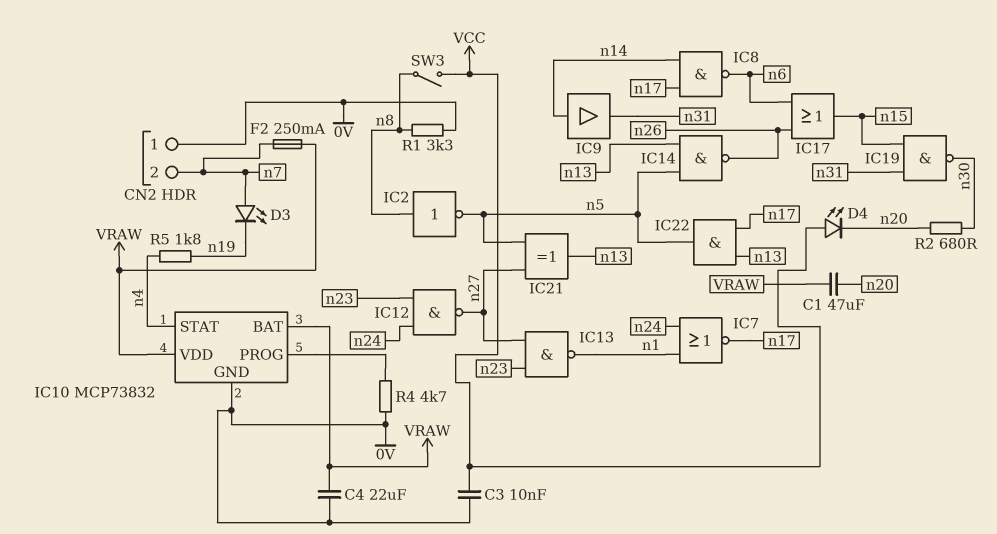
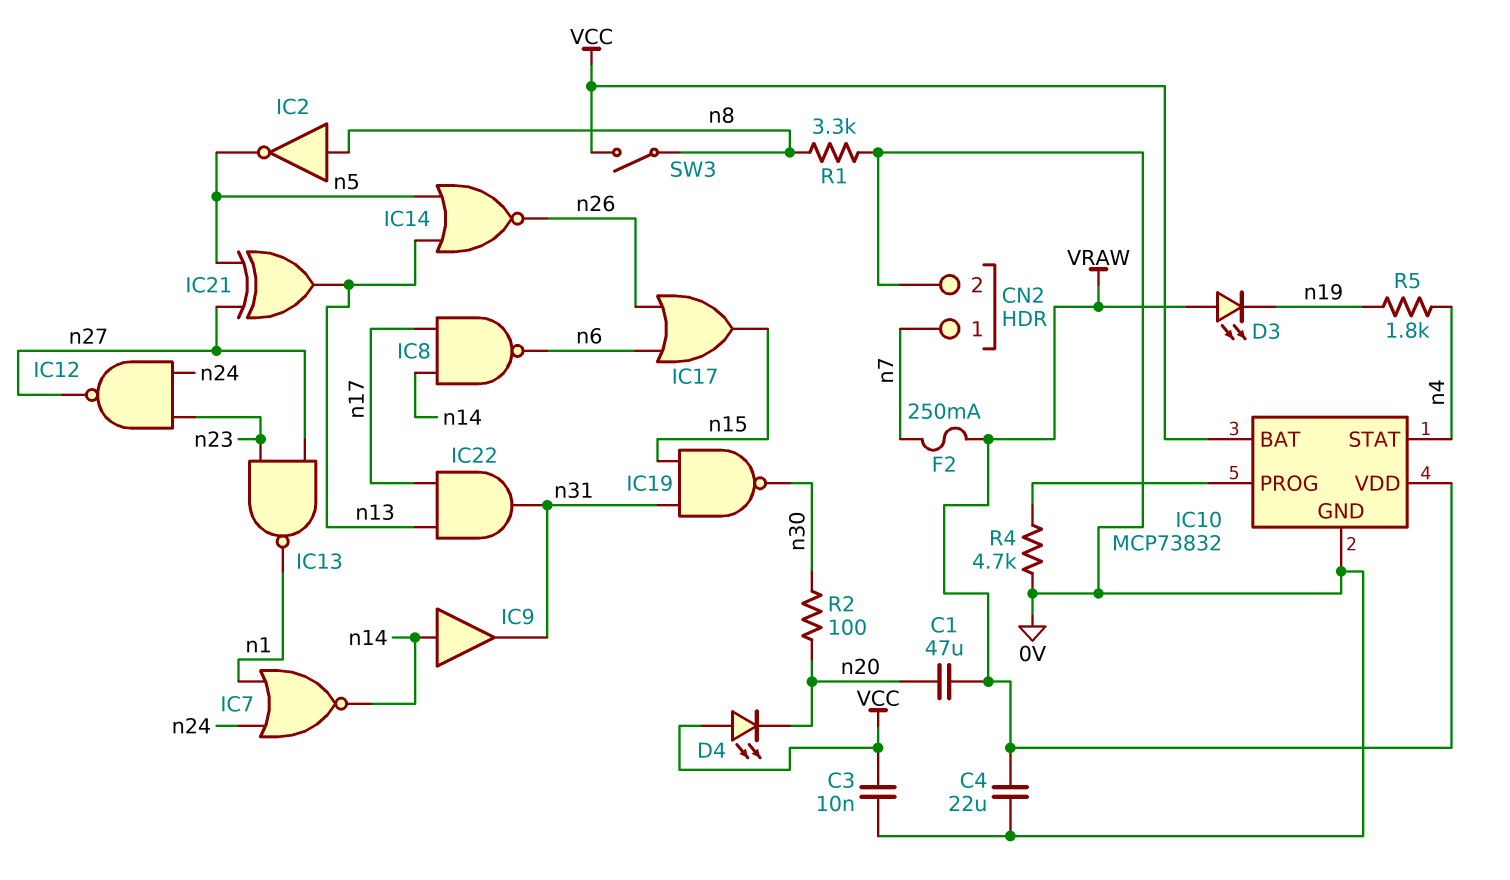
CN2 pin 1: 0V -> n7
CN2 pin 2: n7 -> 0V
D3: LED (A n7, K n19) -> LED (A VRAW, K n19)
IC7: NOR (in n1, in n24, out n17) -> NOR (in n1, in n24, out n14)
IC10 pin BAT: VRAW -> VCC
IC14: NAND (in n5, in n13, out n26) -> NOR (in n5, in n13, out n26)
IC22: AND (in n13, in n17, out n5) -> AND (in n13, in n17, out n31)
R2: 680 (n20, n30) -> 100 (n20, n30)

